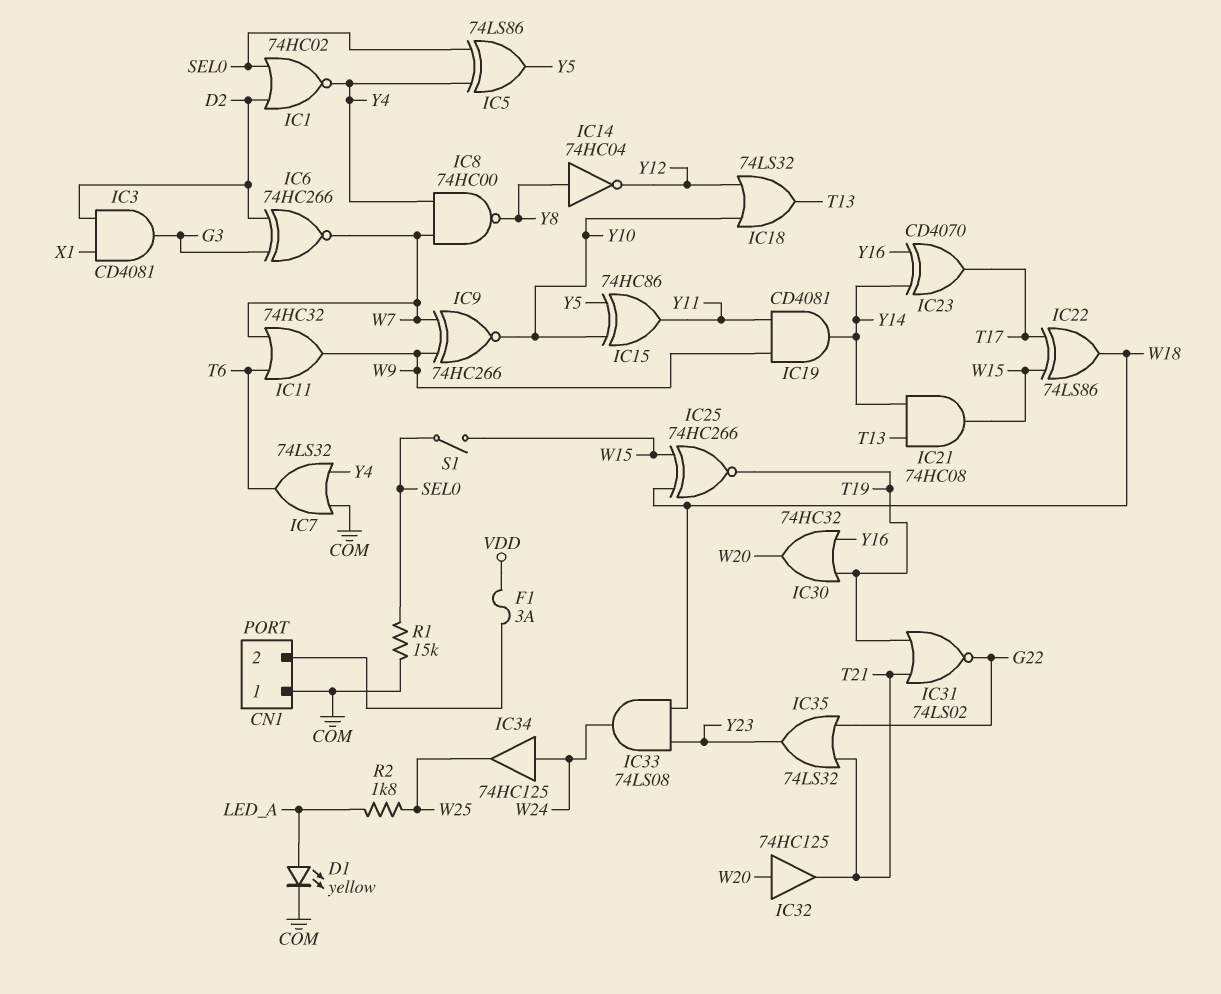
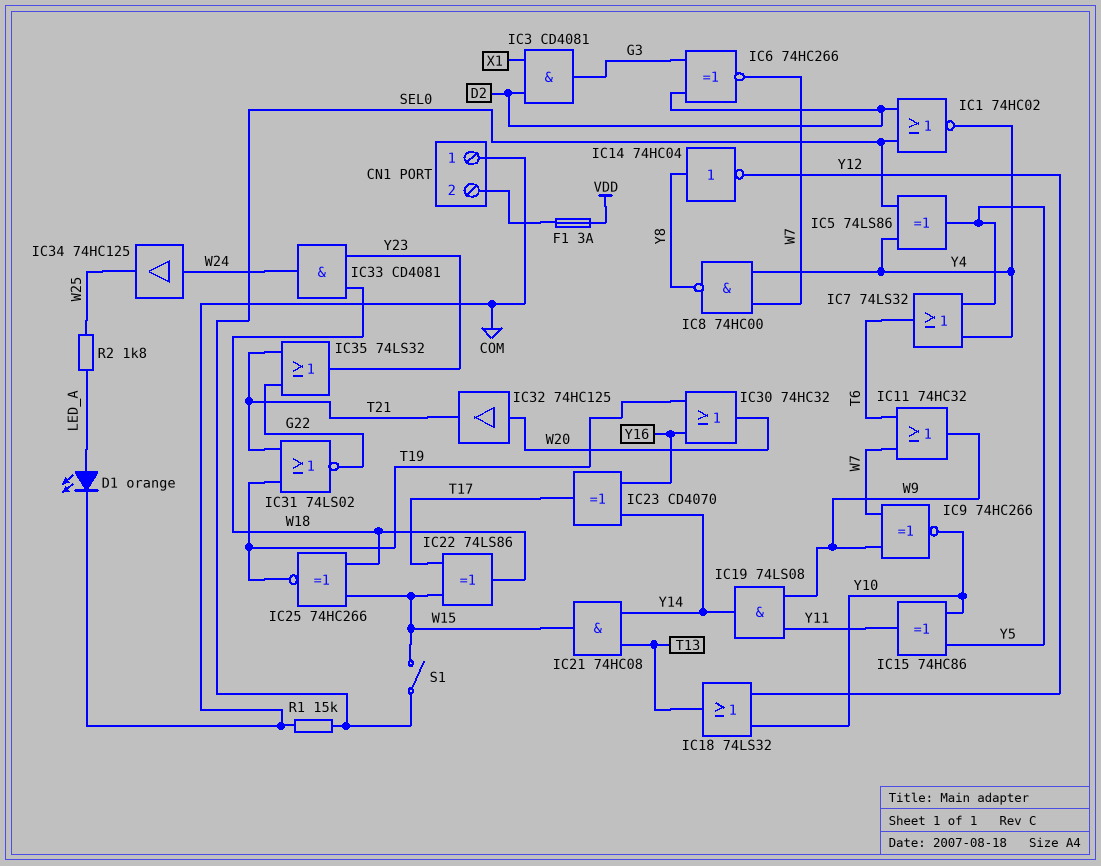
D1: LED yellow (A LED_A, K COM) -> LED orange (A LED_A, K COM)
IC7: OR 74LS32 (in COM, in Y4, out T6) -> OR 74LS32 (in Y4, in Y5, out T6)
IC19: AND CD4081 (in W9, in Y11, out Y14) -> AND 74LS08 (in W9, in Y11, out Y14)
IC33: AND 74LS08 (in W18, in Y23, out W24) -> AND CD4081 (in W18, in Y23, out W24)

